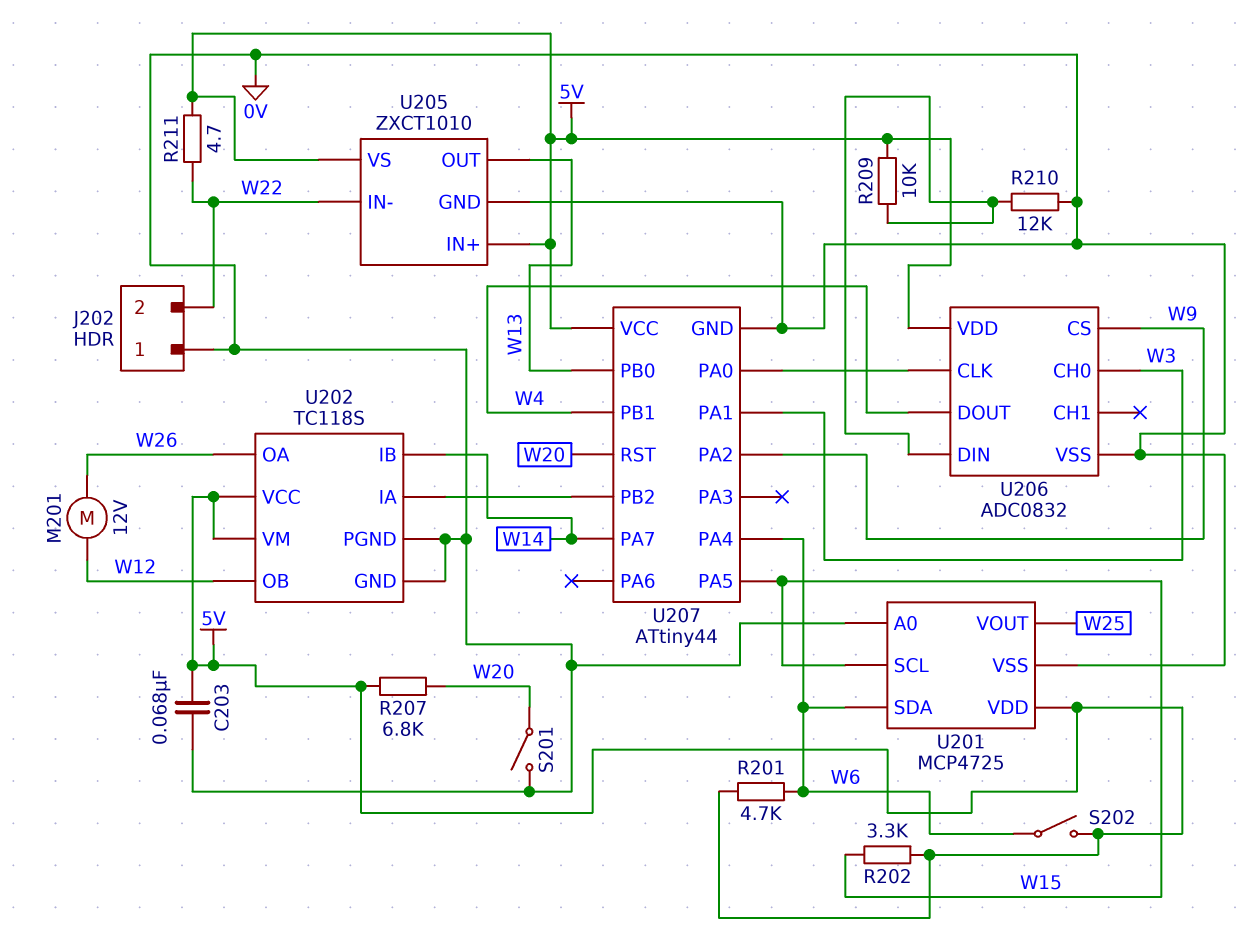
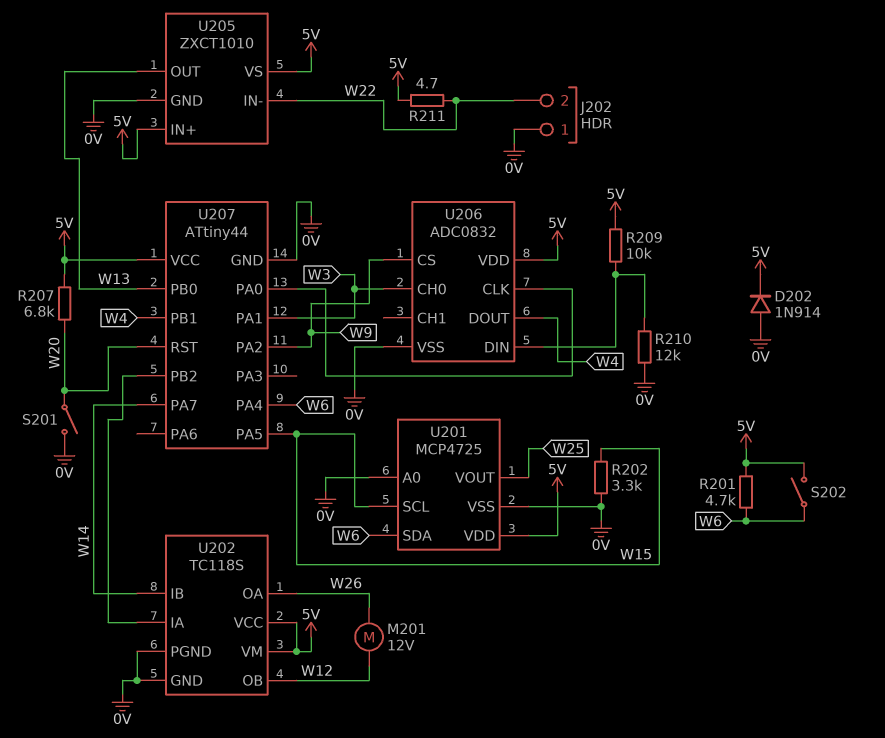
C203: 68nF (0V, 5V) -> none
D202: none -> diode 1N914 (A 0V, K 5V)
R202: 3.3k (5V, W15) -> 3.3k (0V, W15)

